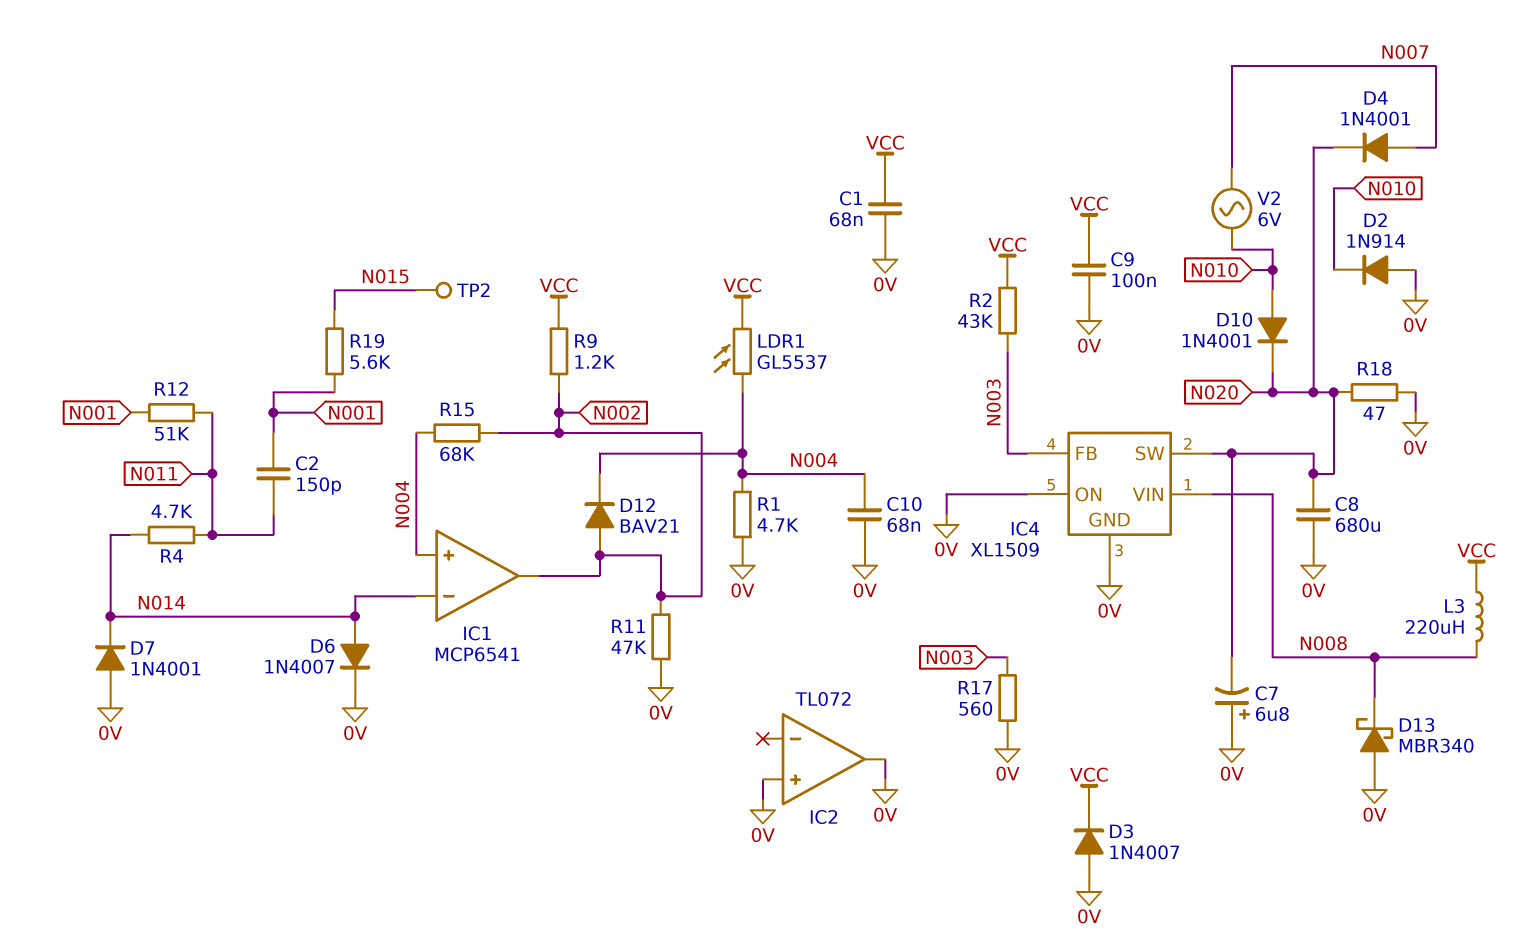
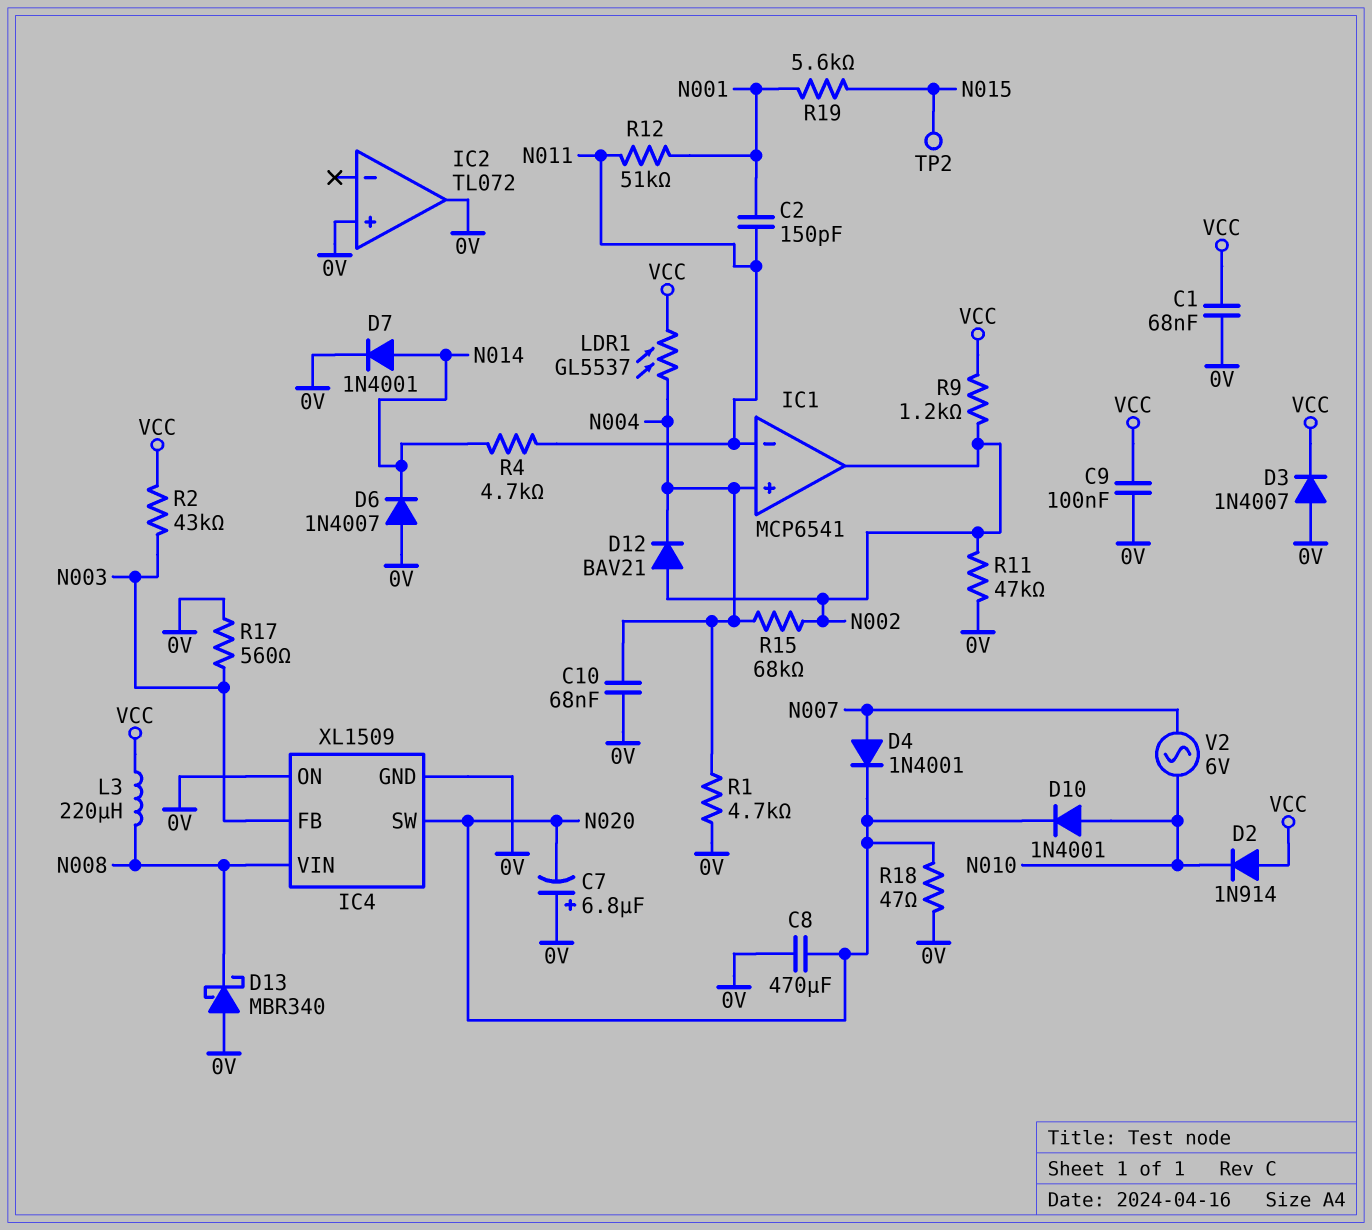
C8: 680uF (0V, N020) -> 470uF (0V, N020)
D2: diode 1N914 (A 0V, K N010) -> diode 1N914 (A VCC, K N010)
D6: diode 1N4007 (A N014, K 0V) -> diode 1N4007 (A 0V, K N014)
D7: diode 1N4001 (A 0V, K N014) -> diode 1N4001 (A N014, K 0V)
IC1 pin in-: N014 -> N011

